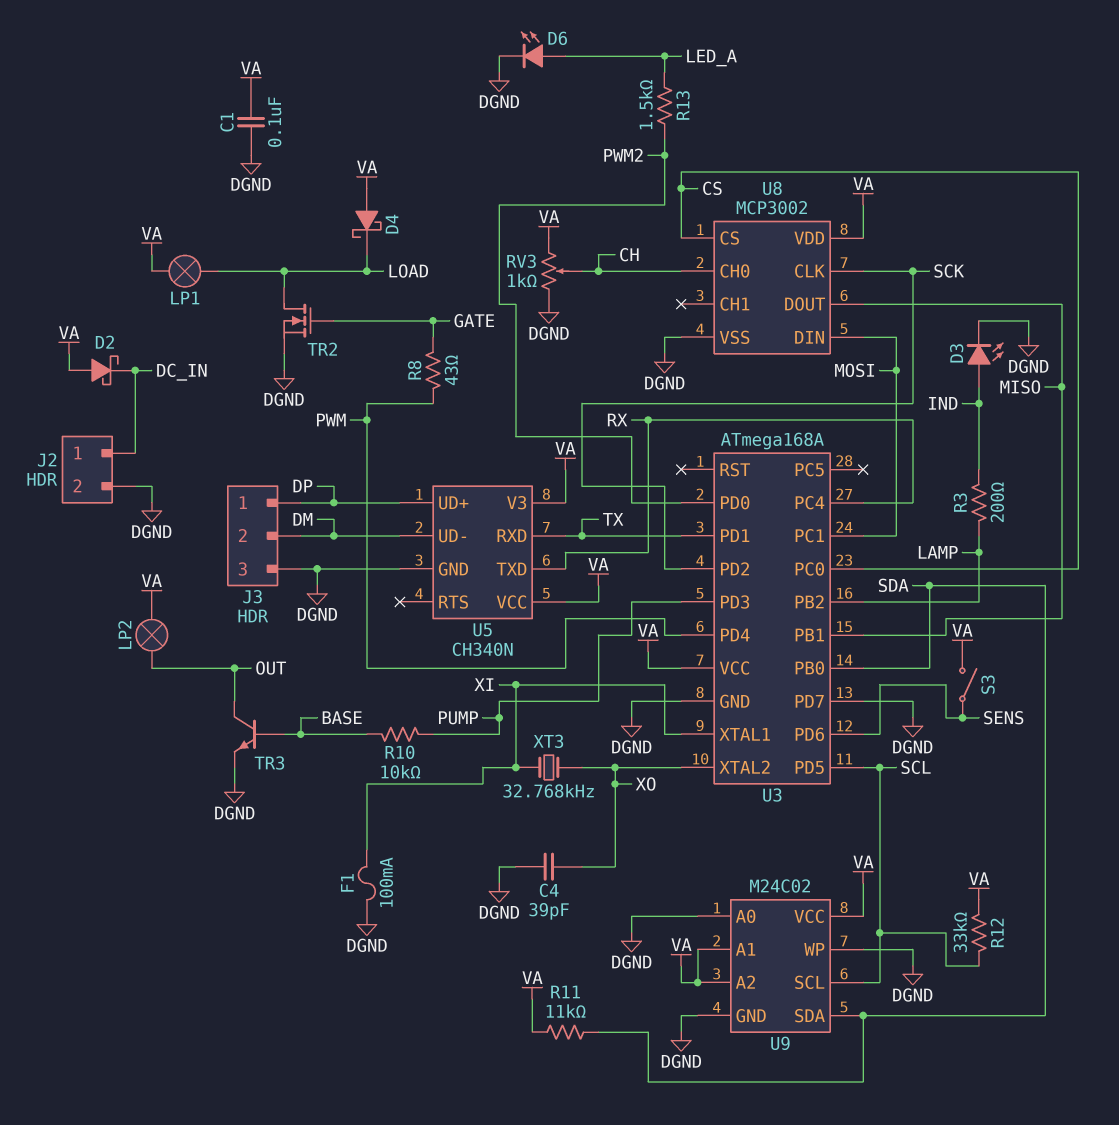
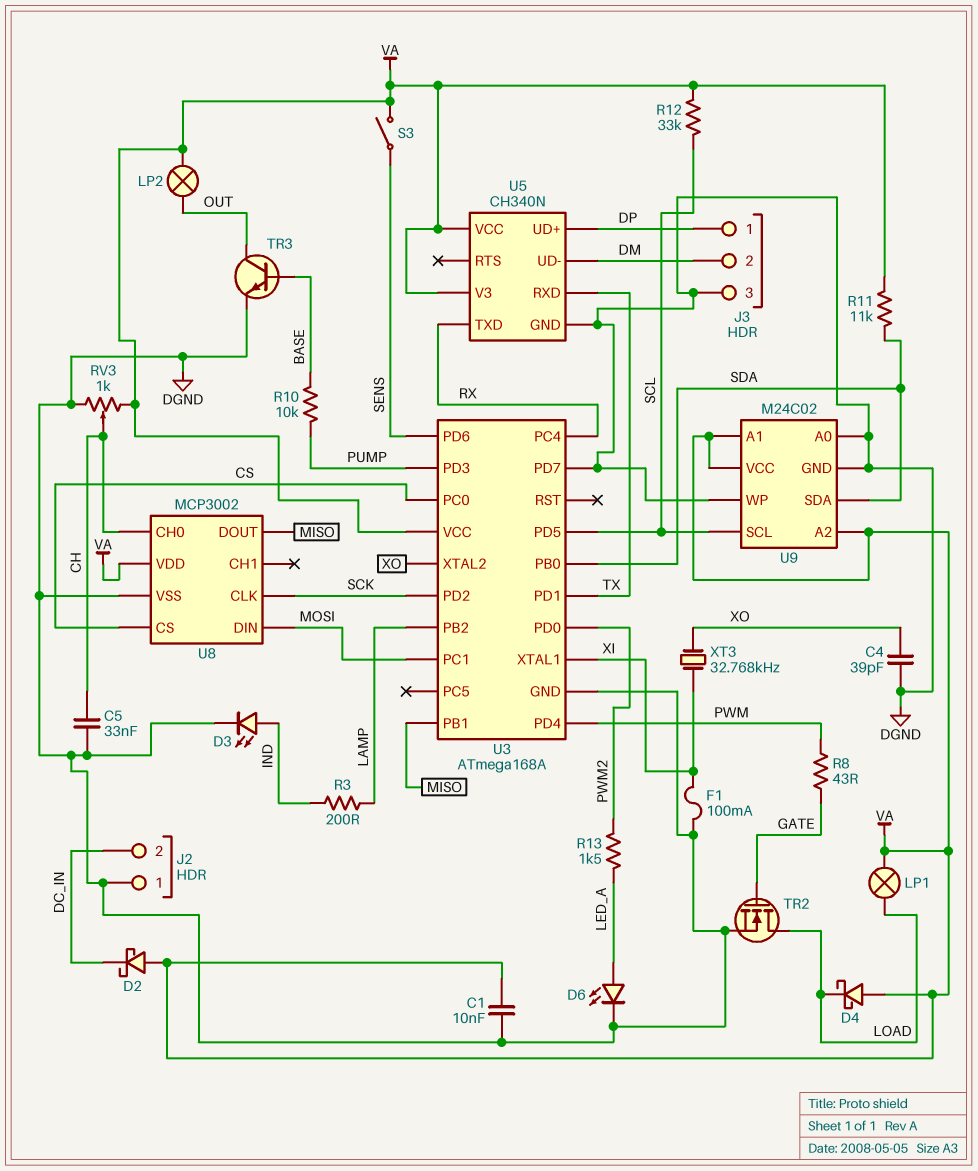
C1: 100nF (DGND, VA) -> 10nF (DGND, VA)
C5: none -> 33nF (CH, DGND)
J2 pin 1: DC_IN -> DGND
J2 pin 2: DGND -> DC_IN

